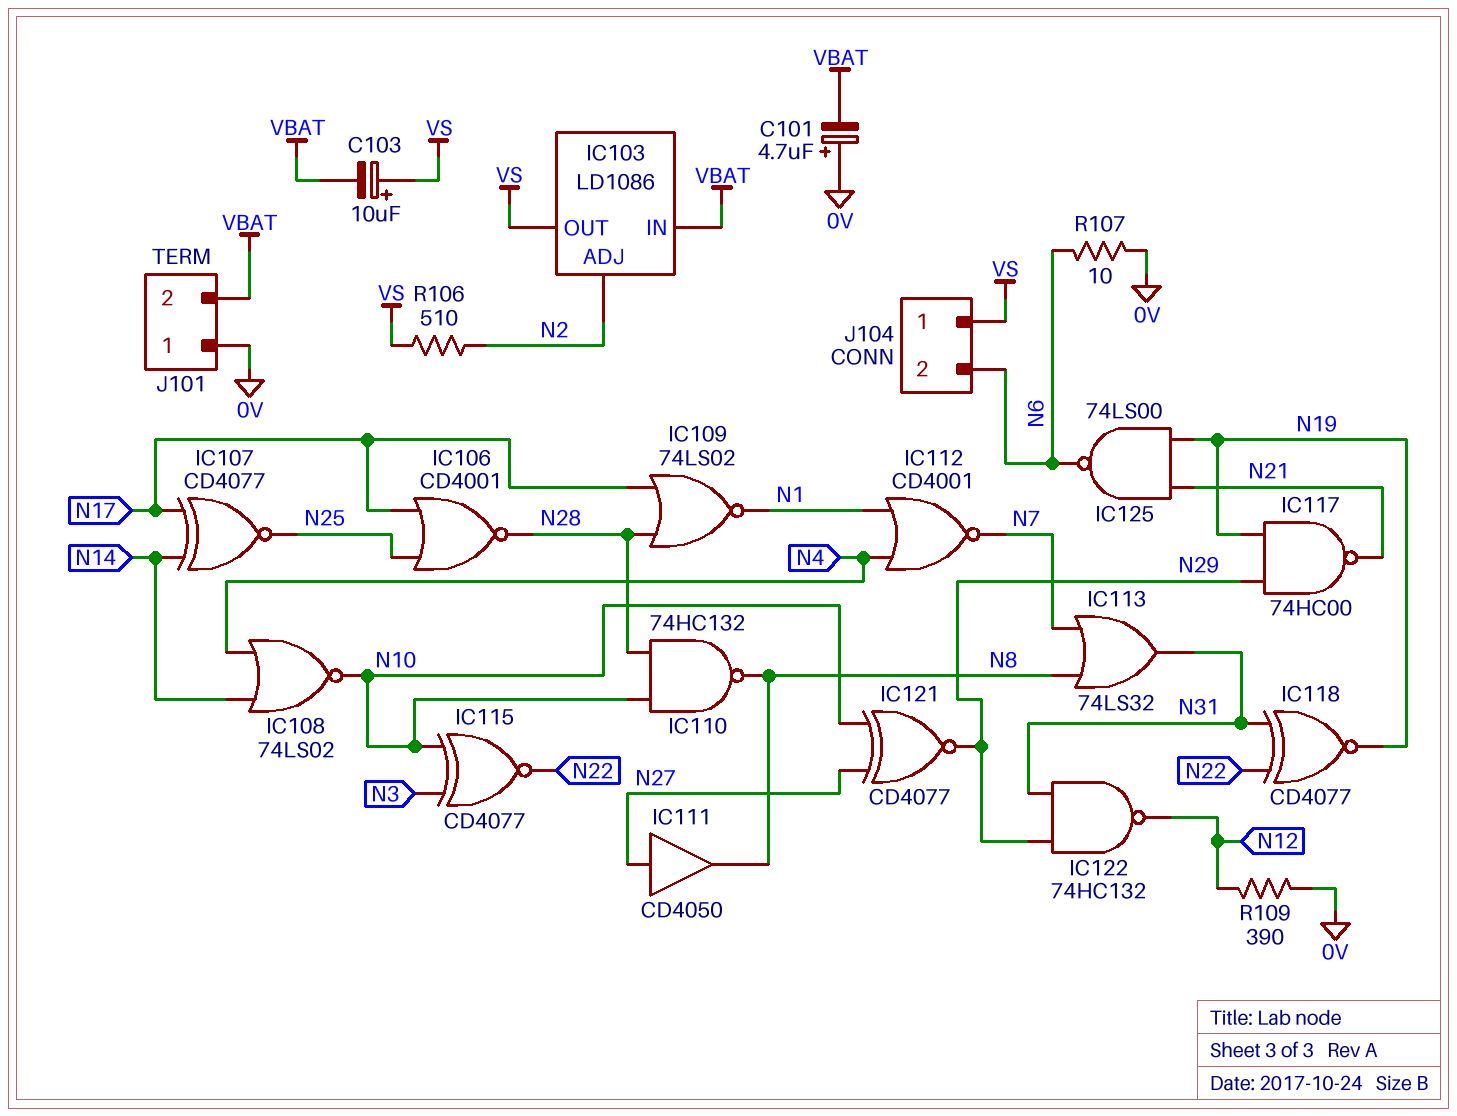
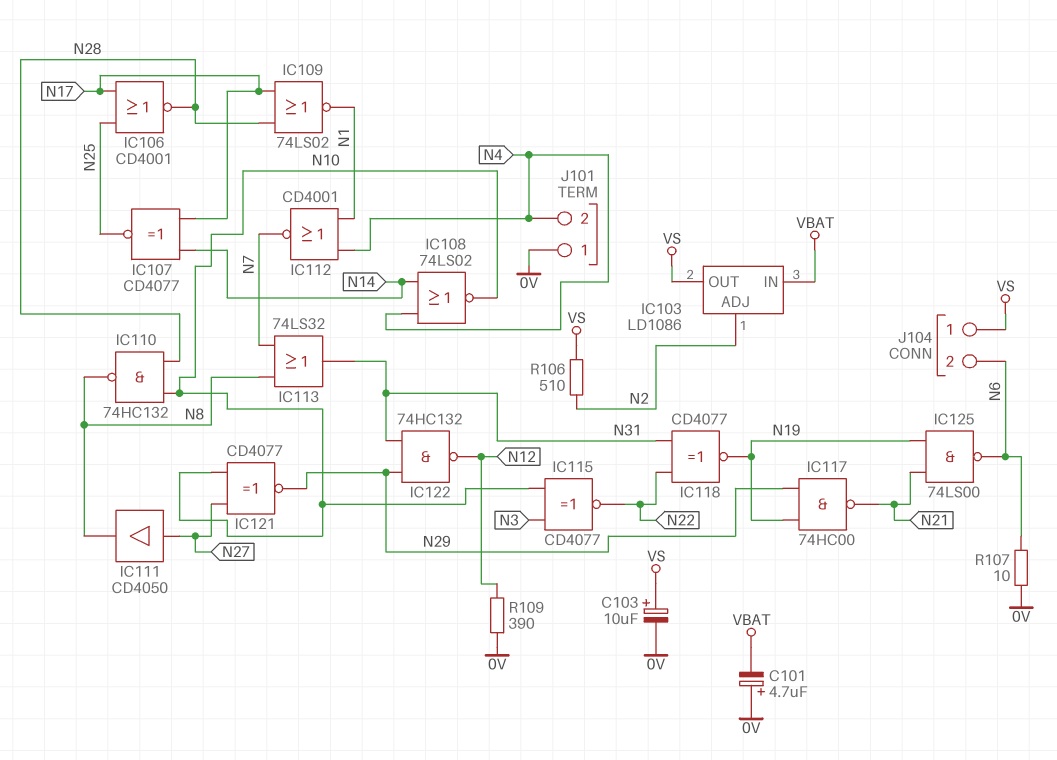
C103: 10uF (plus VS, minus VBAT) -> 10uF (plus VS, minus 0V)
J101 pin 2: VBAT -> N4

